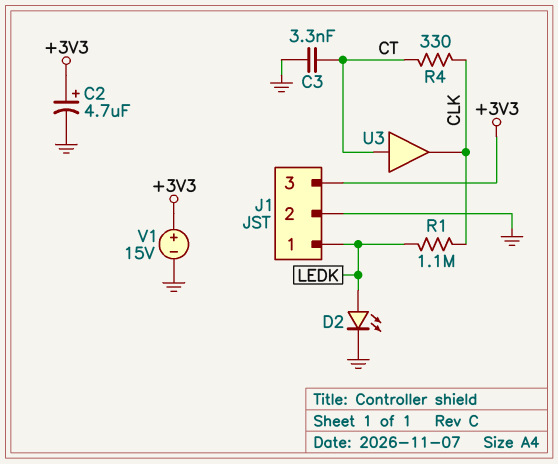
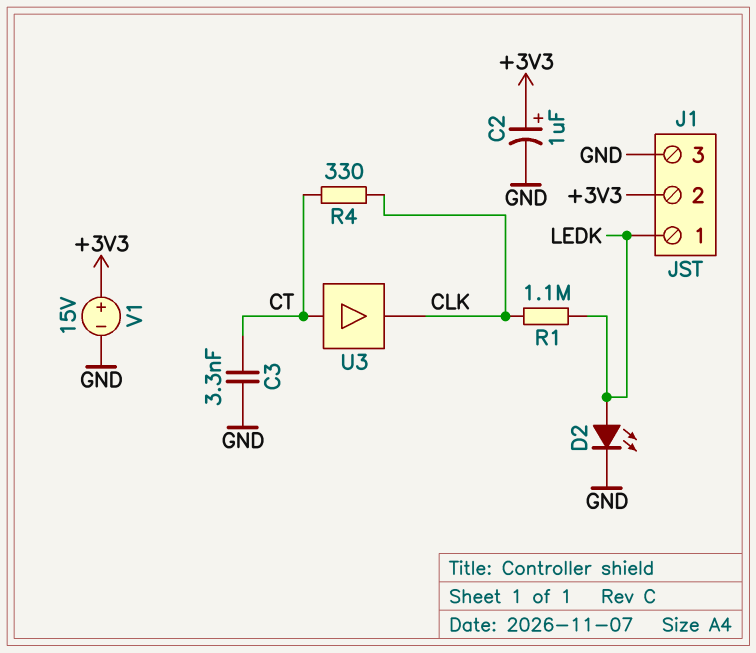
C2: 4.7uF (plus +3V3, minus GND) -> 1uF (plus +3V3, minus GND)
J1 pin 2: GND -> +3V3
J1 pin 3: +3V3 -> GND

